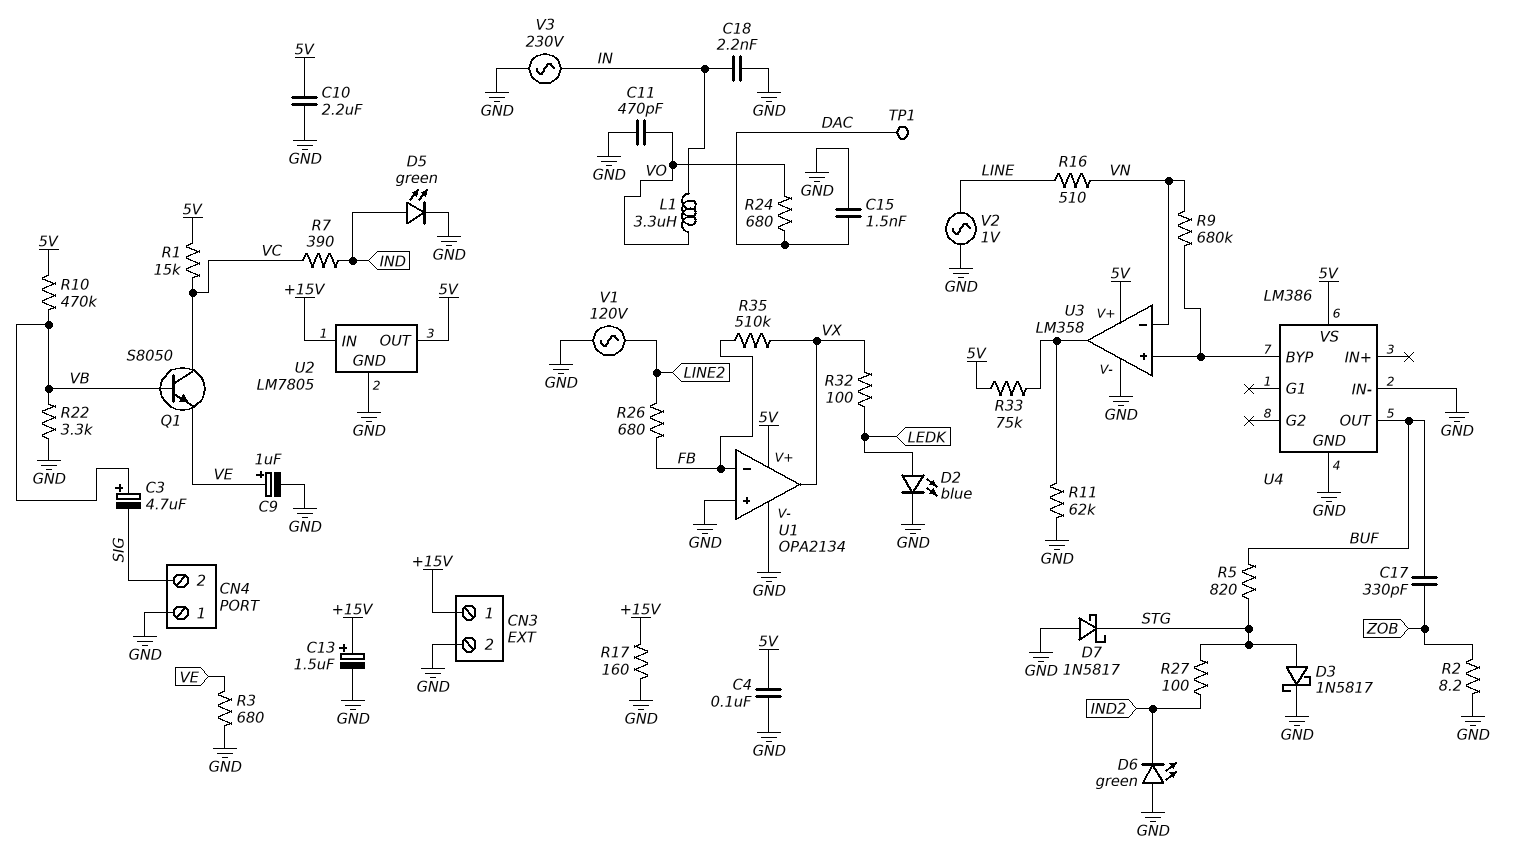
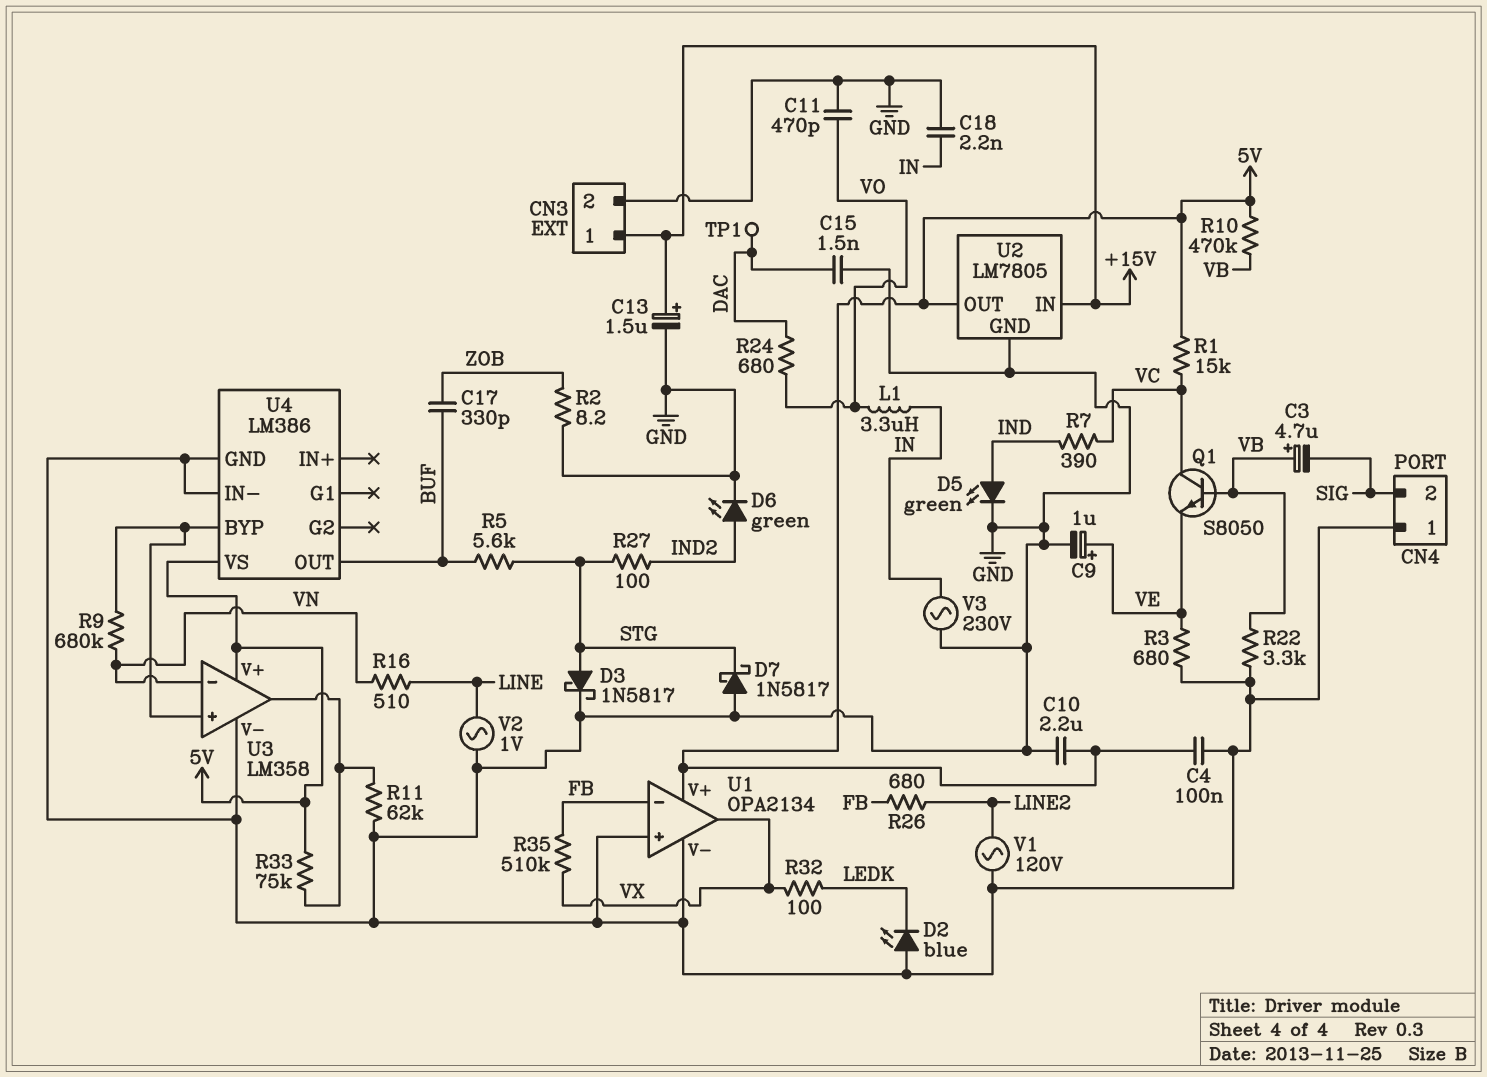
D2: LED blue (A LEDK, K GND) -> LED blue (A GND, K LEDK)
D6: LED green (A GND, K IND2) -> LED green (A IND2, K GND)
R5: 820 (BUF, STG) -> 5.6k (BUF, STG)
R17: 160 (+15V, GND) -> none

